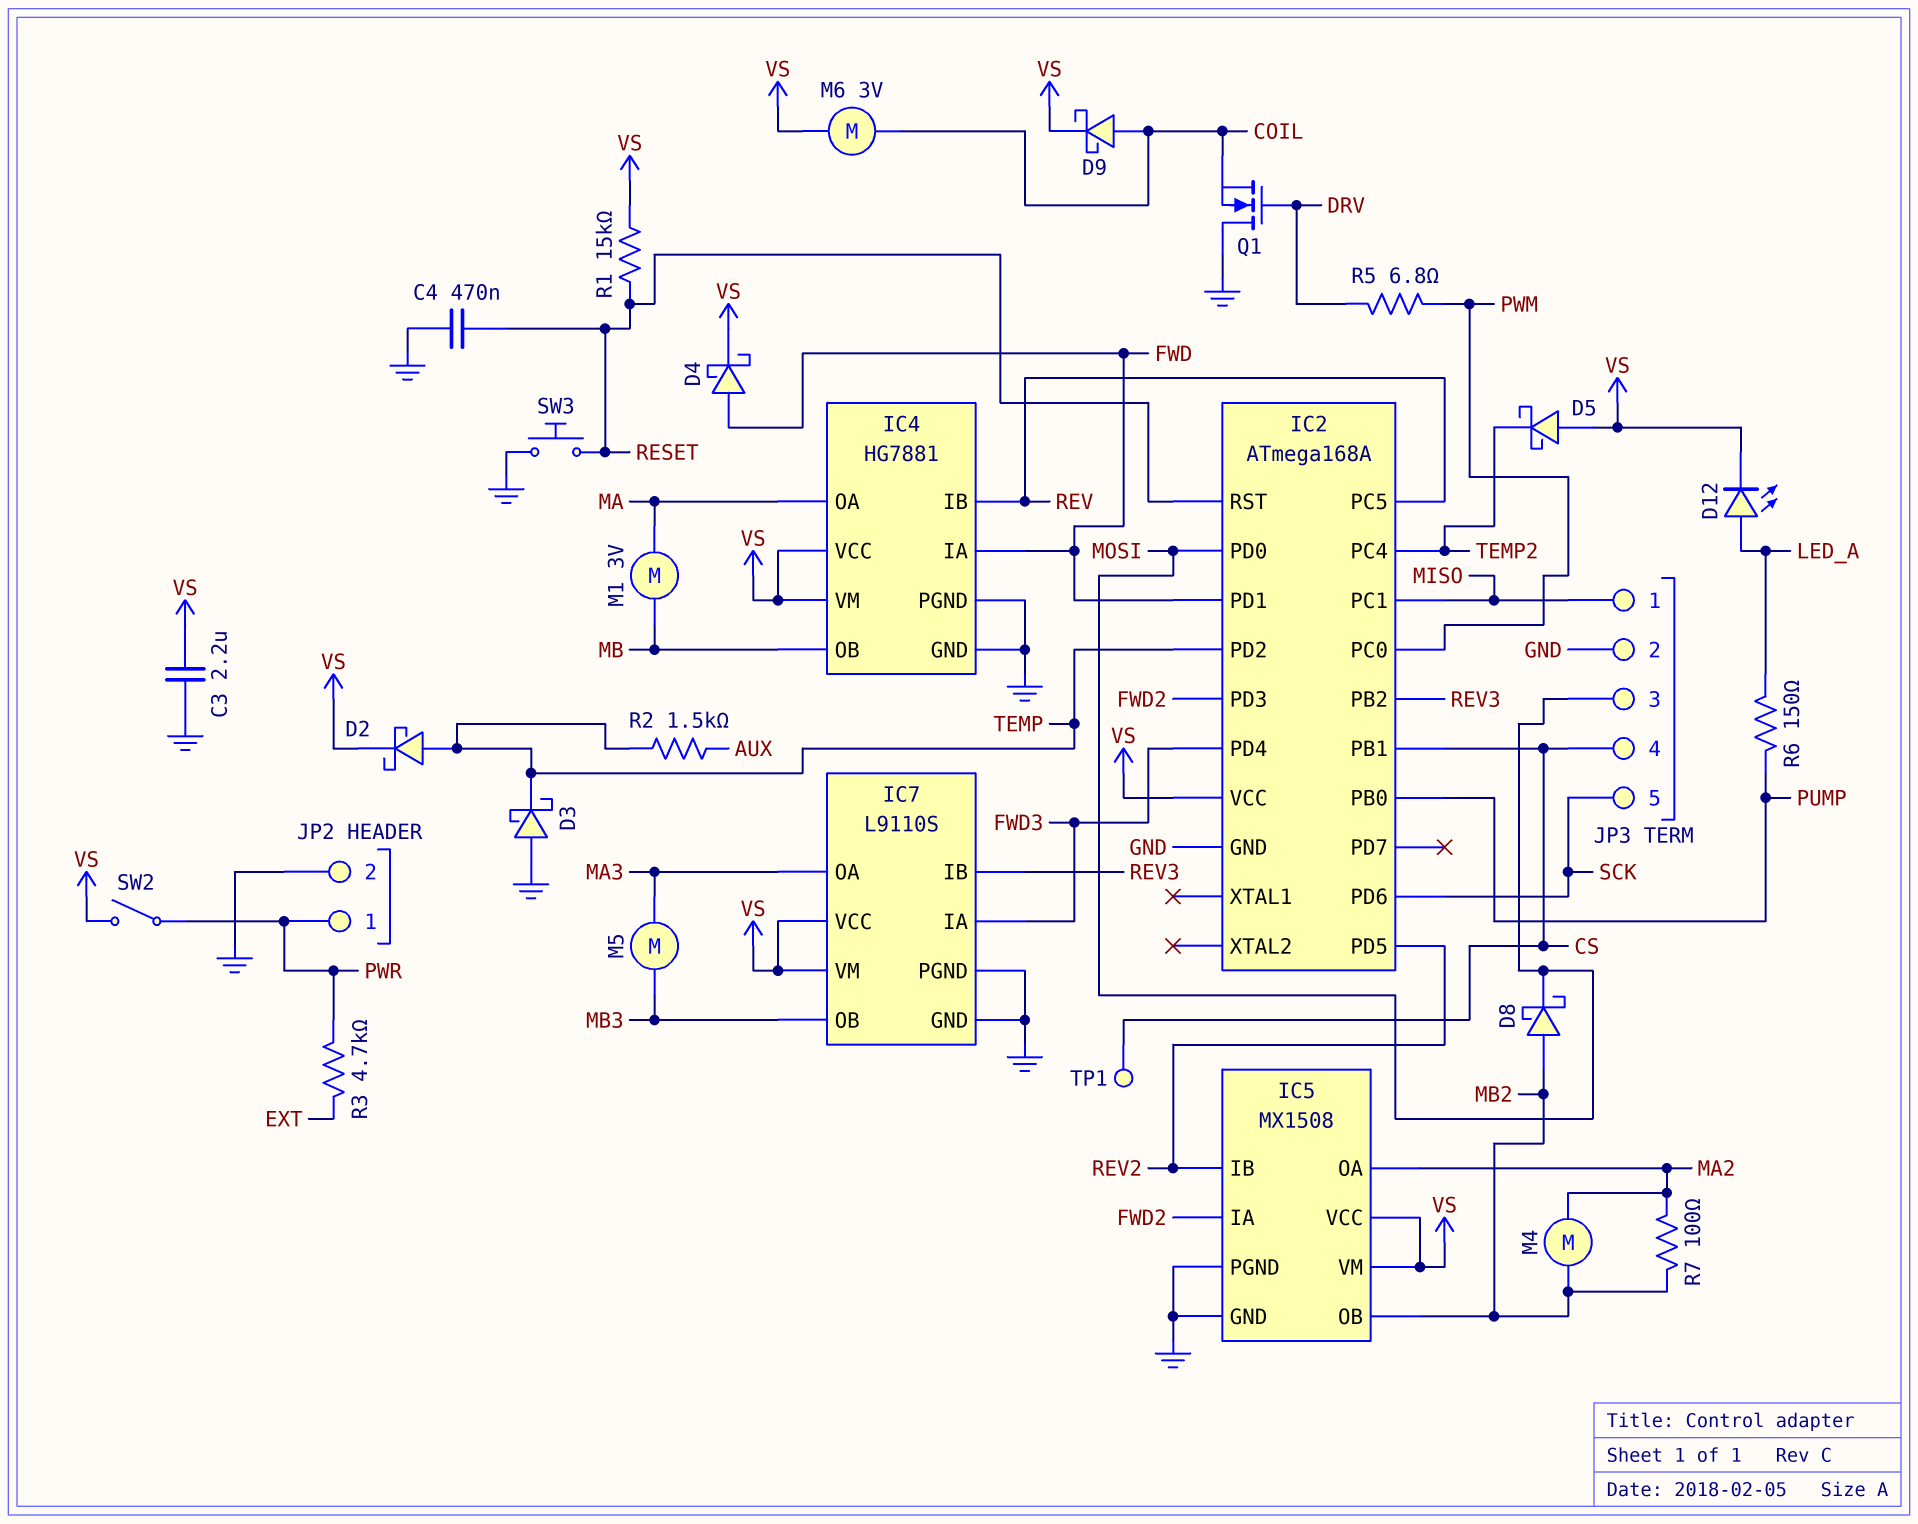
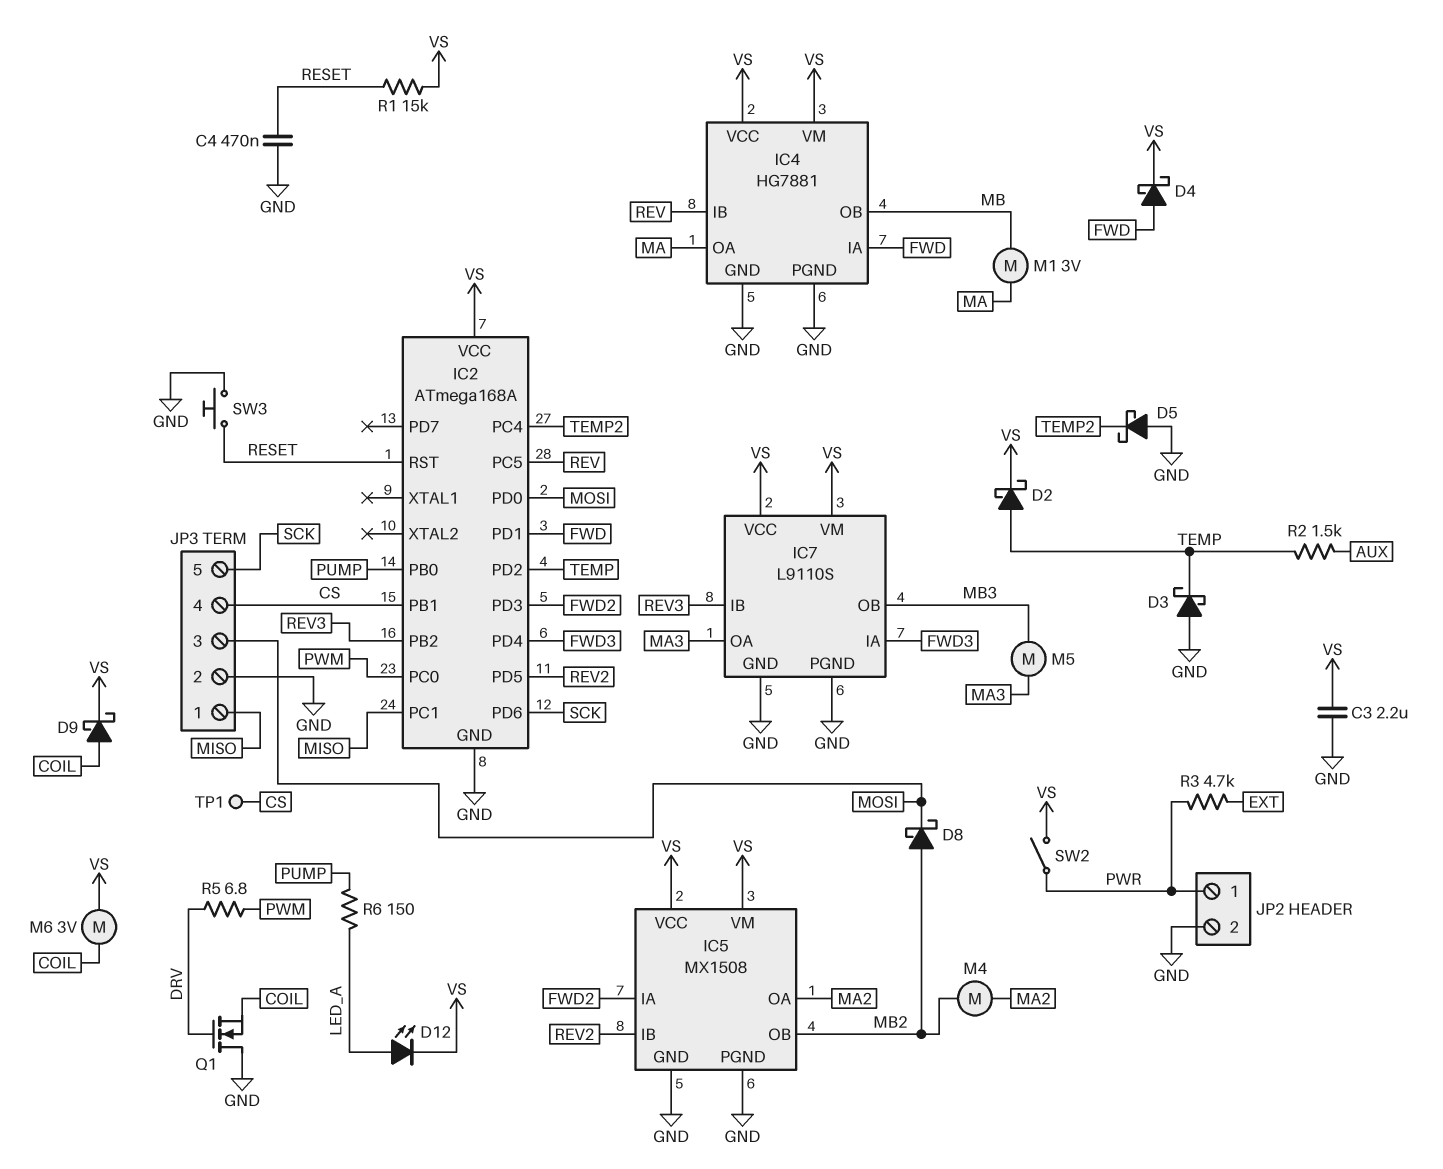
D5: schottky (A VS, K TEMP2) -> schottky (A GND, K TEMP2)
R7: 100 (MA2, MB2) -> none

